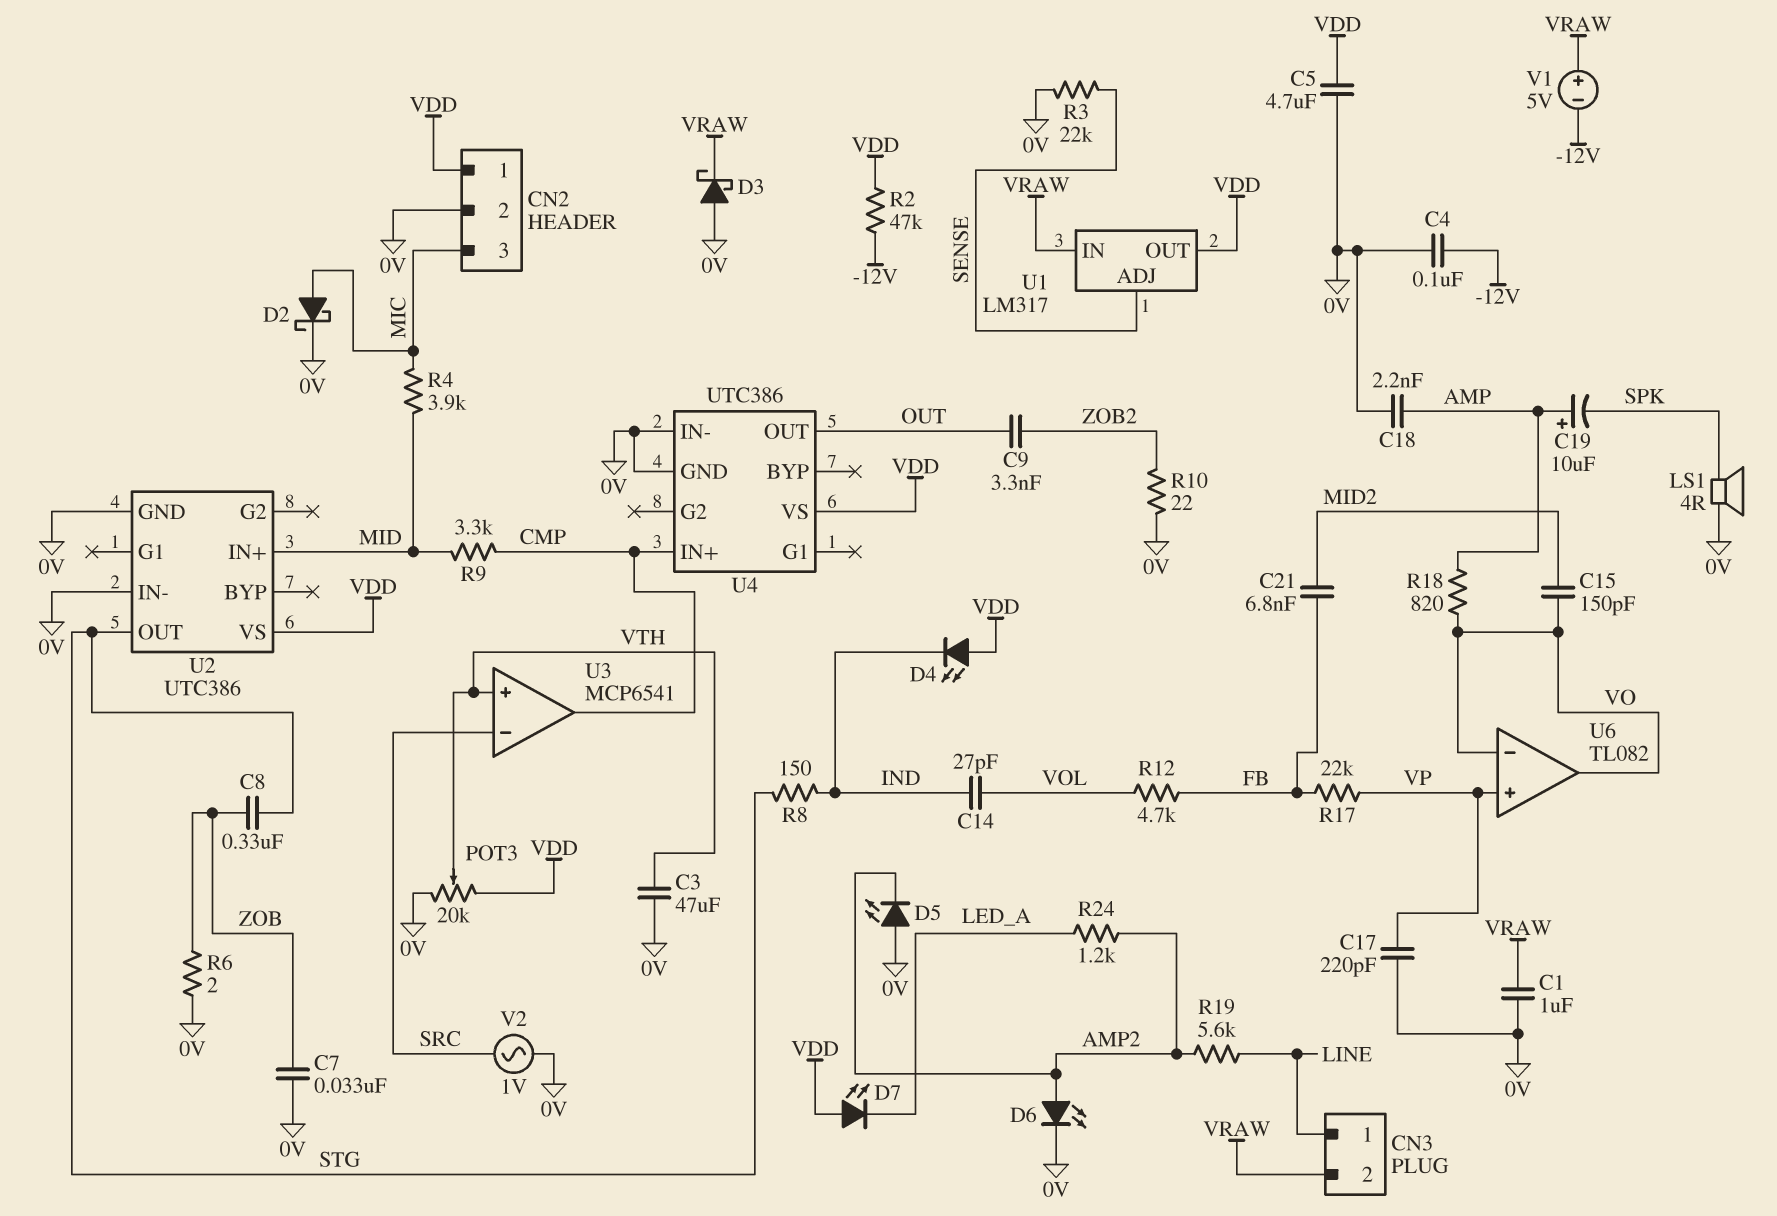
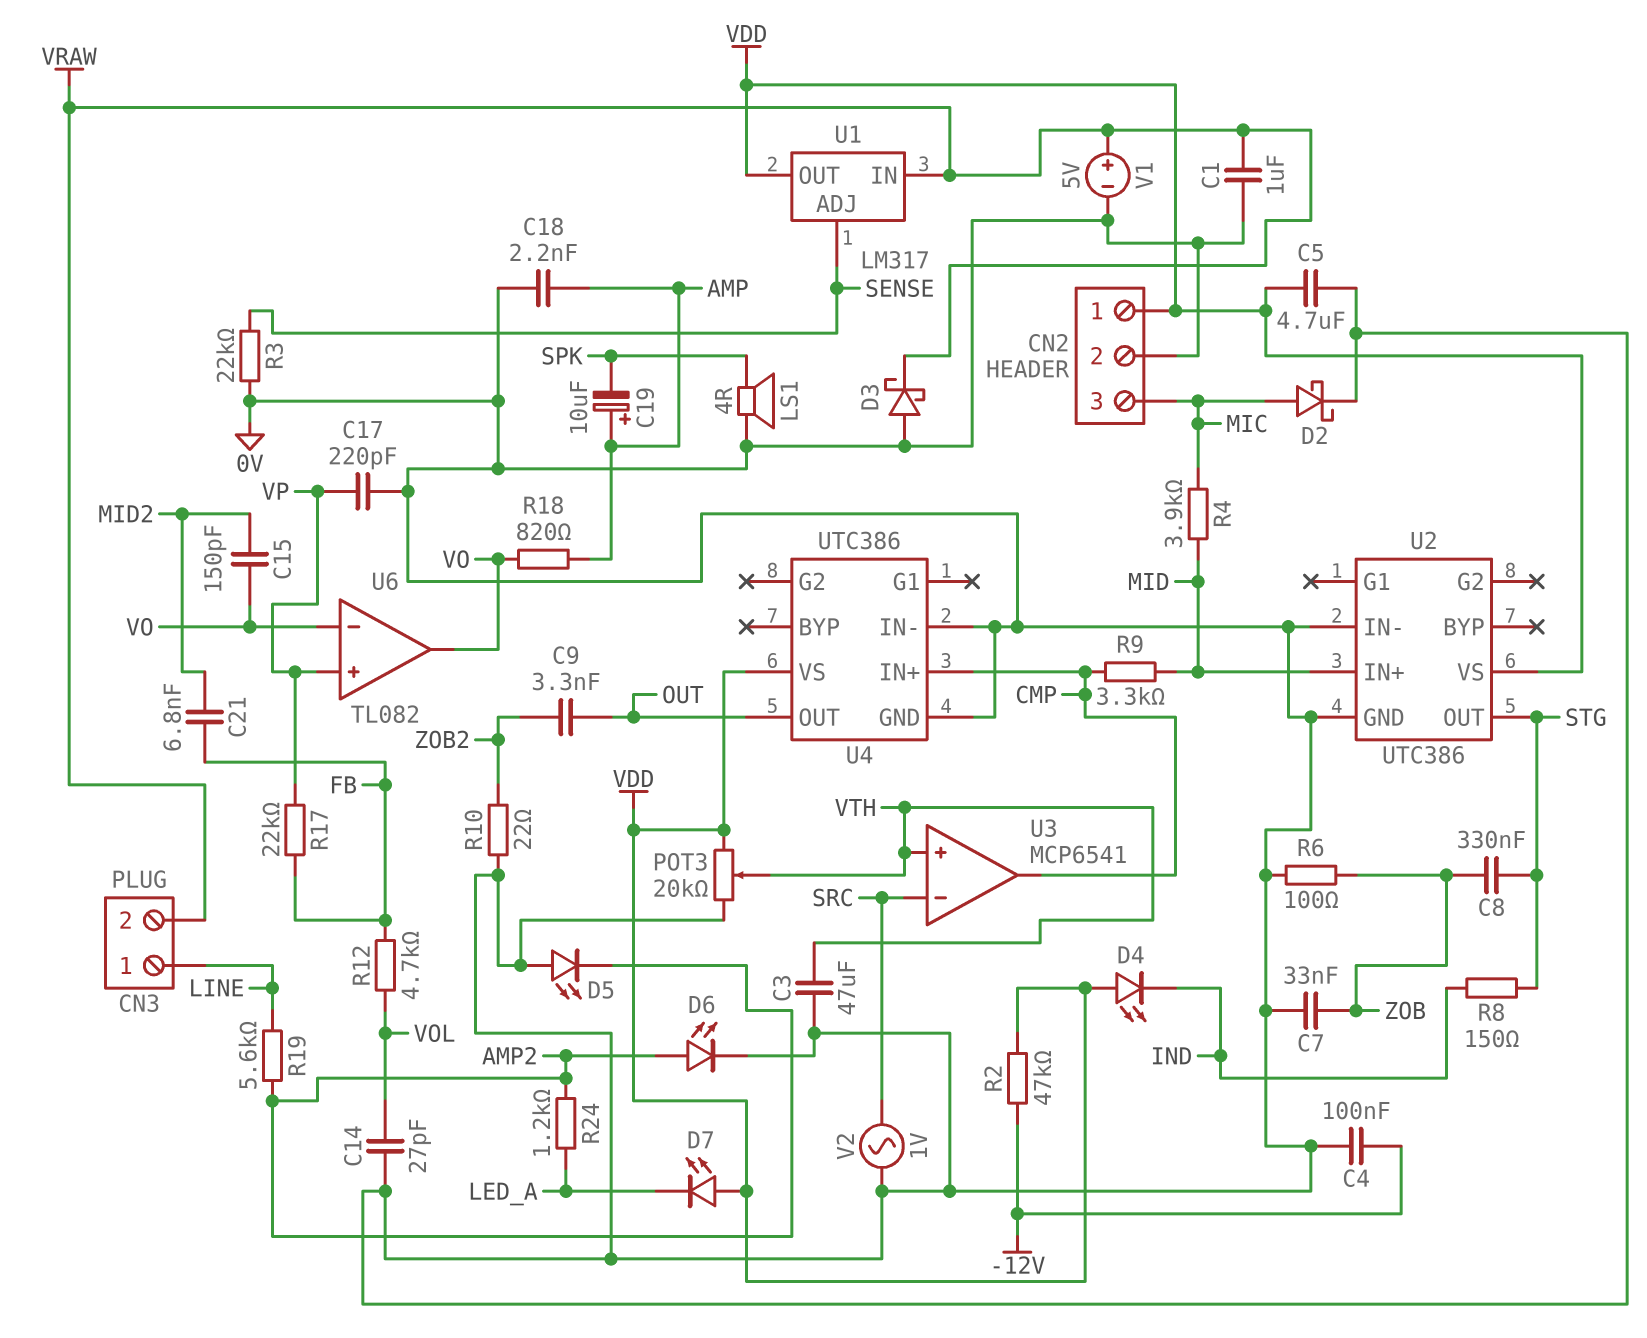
C14: 27pF (IND, VOL) -> 27pF (0V, VOL)
R6: 2 (0V, ZOB) -> 100 (0V, ZOB)
V1: 5V (plus VRAW, minus -12V) -> 5V (plus VRAW, minus 0V)

